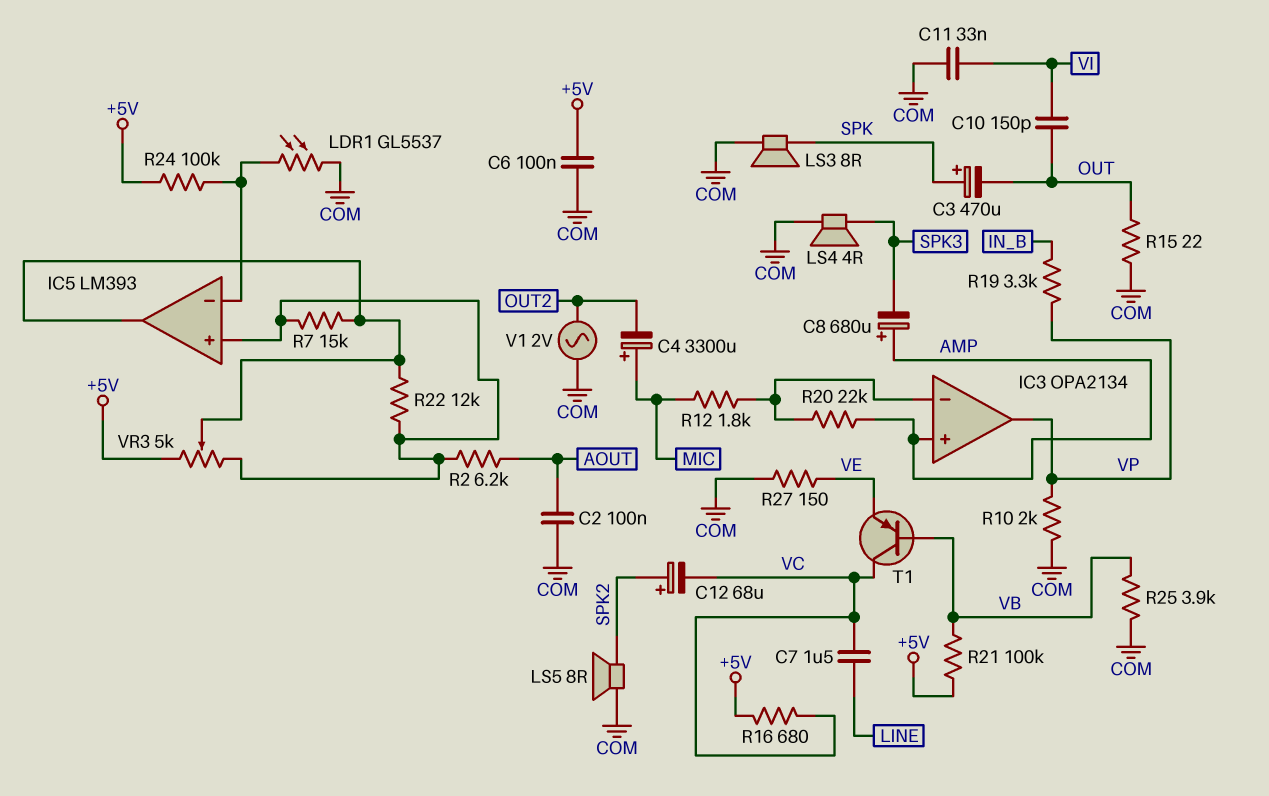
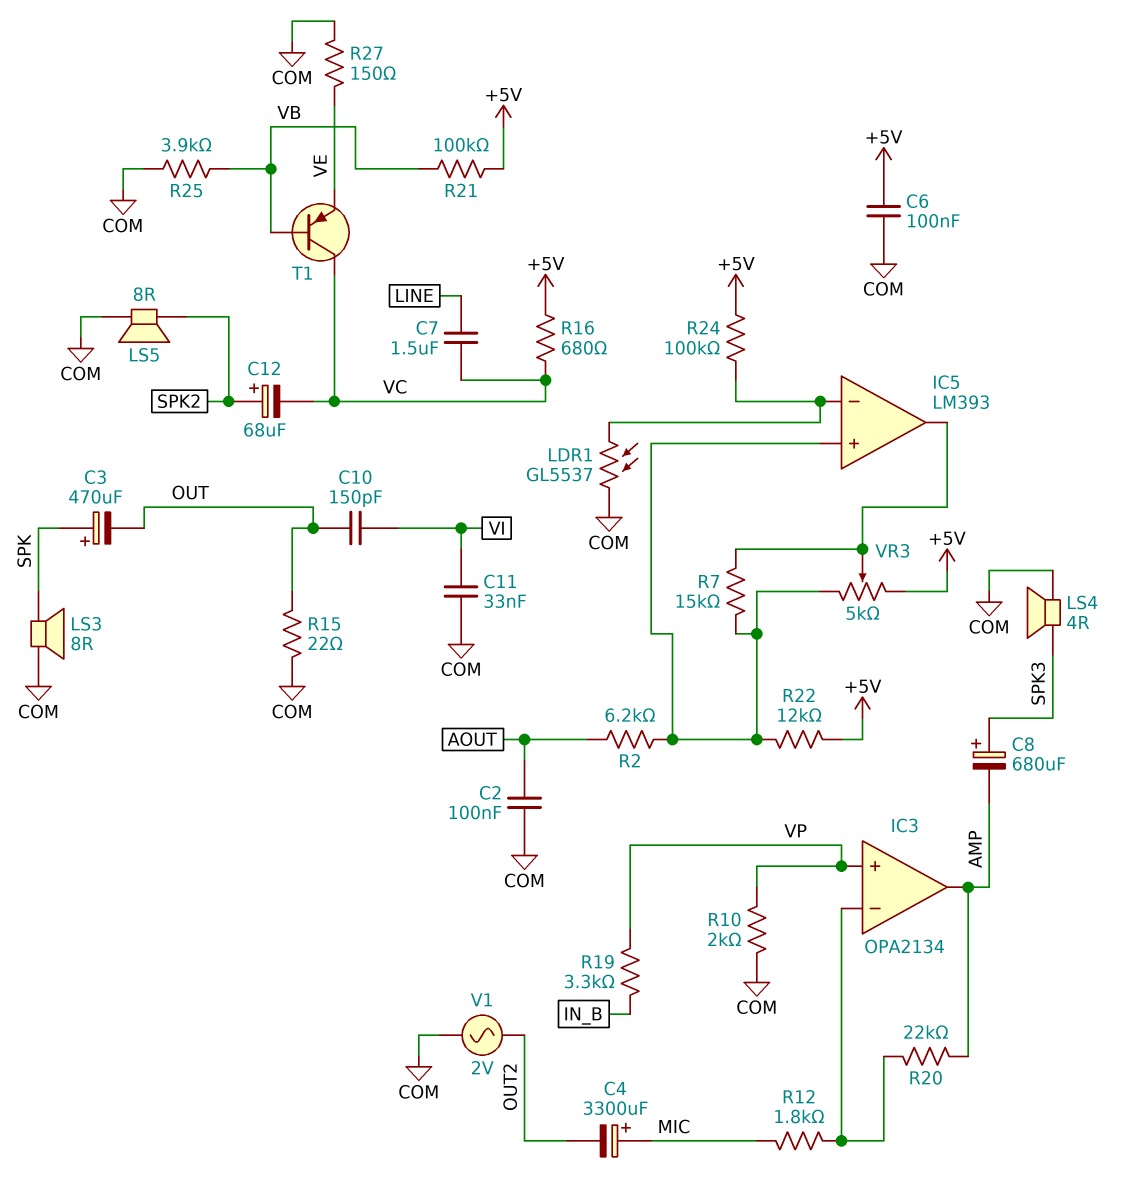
C8: 680uF (plus AMP, minus SPK3) -> 680uF (plus SPK3, minus AMP)
IC3 pin in+: AMP -> VP
IC3 pin out: VP -> AMP
R22: 12k (IC5/in+, IC5/out) -> 12k (+5V, IC5/in+)

